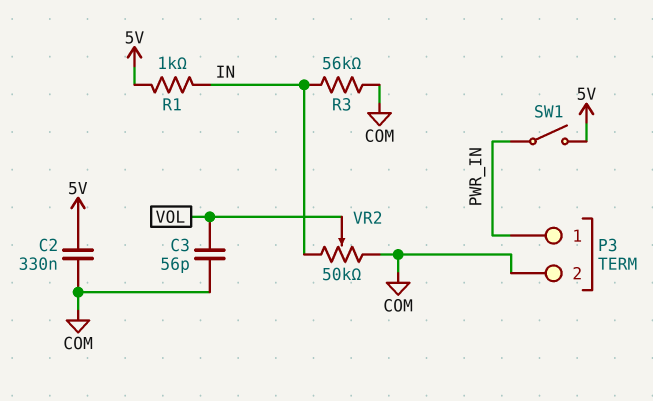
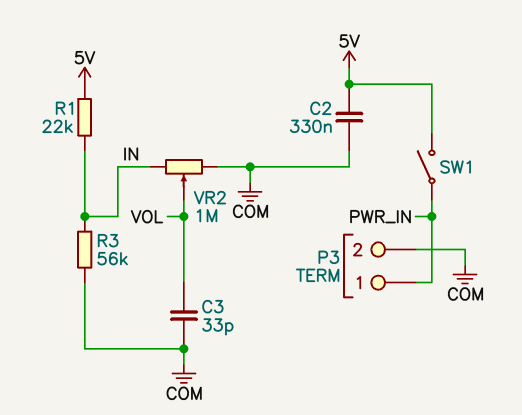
C3: 56pF (COM, VOL) -> 33pF (COM, VOL)
R1: 1k (5V, IN) -> 22k (5V, IN)
VR2: 50k (COM, IN, wiper VOL) -> 1M (COM, IN, wiper VOL)

